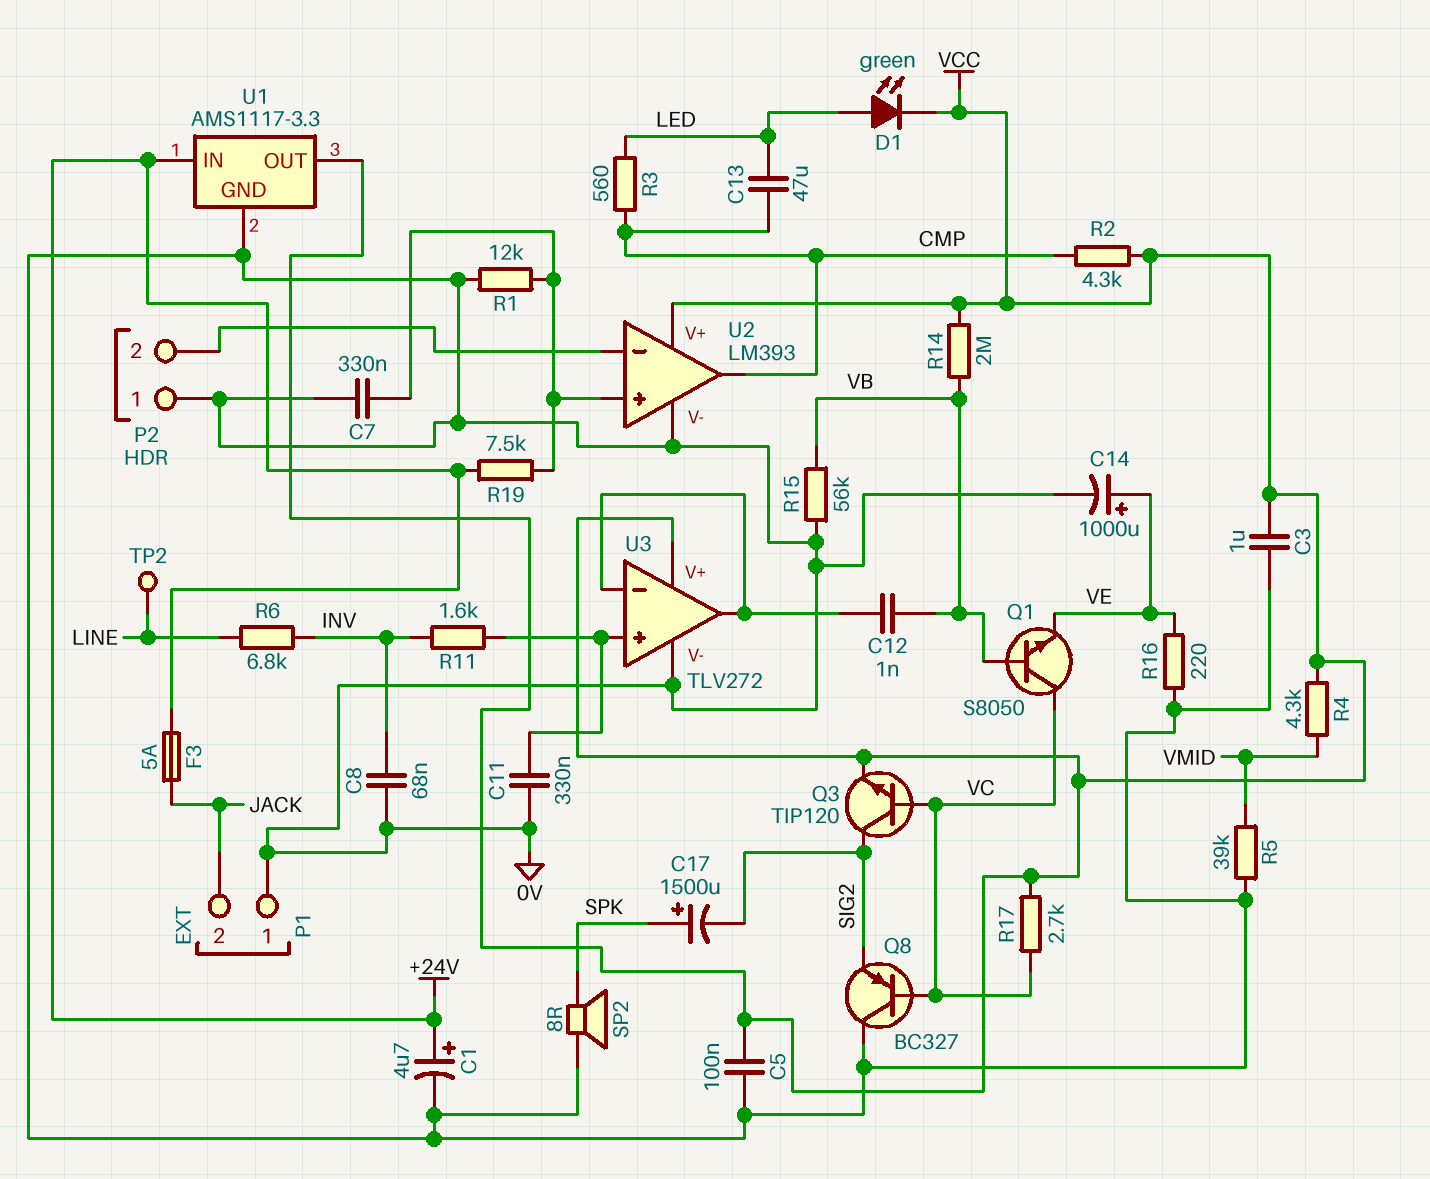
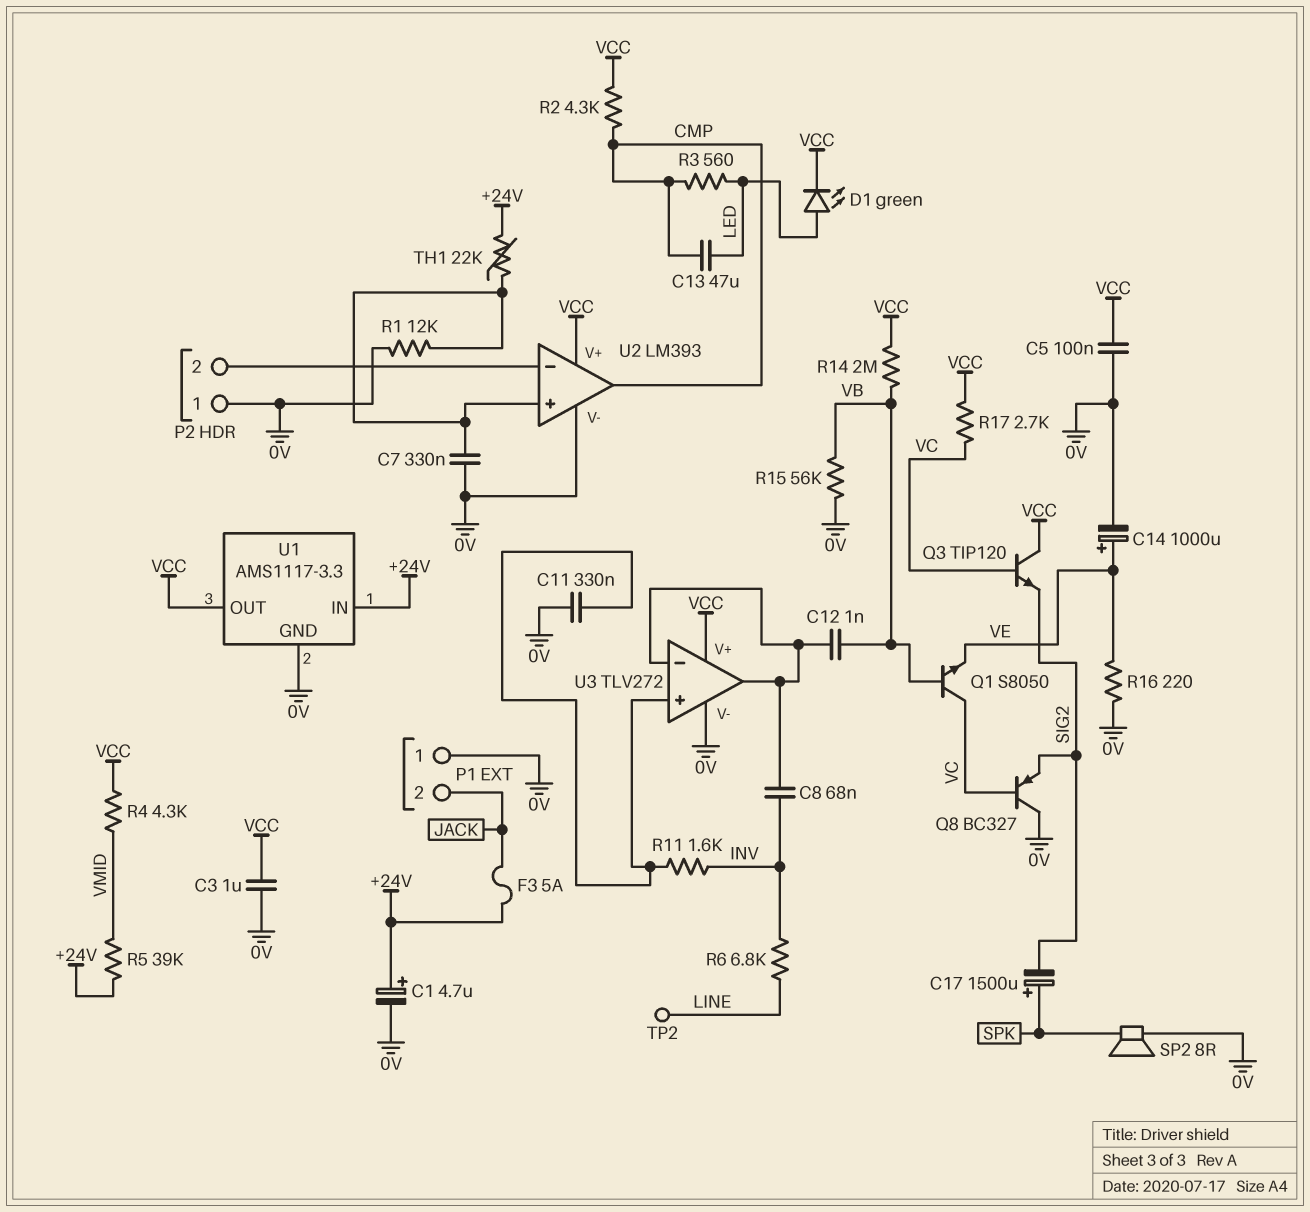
C8: 68nF (0V, INV) -> 68nF (INV, U3/in-)
Q3: NPN TIP120 (B VC, C SIG2, E VCC) -> NPN TIP120 (B VC, C VCC, E SIG2)
R5: 39k (0V, VMID) -> 39k (+24V, VMID)
R19: 7.5k (+24V, U2/in+) -> none
TH1: none -> 22k (+24V, U2/in+)

